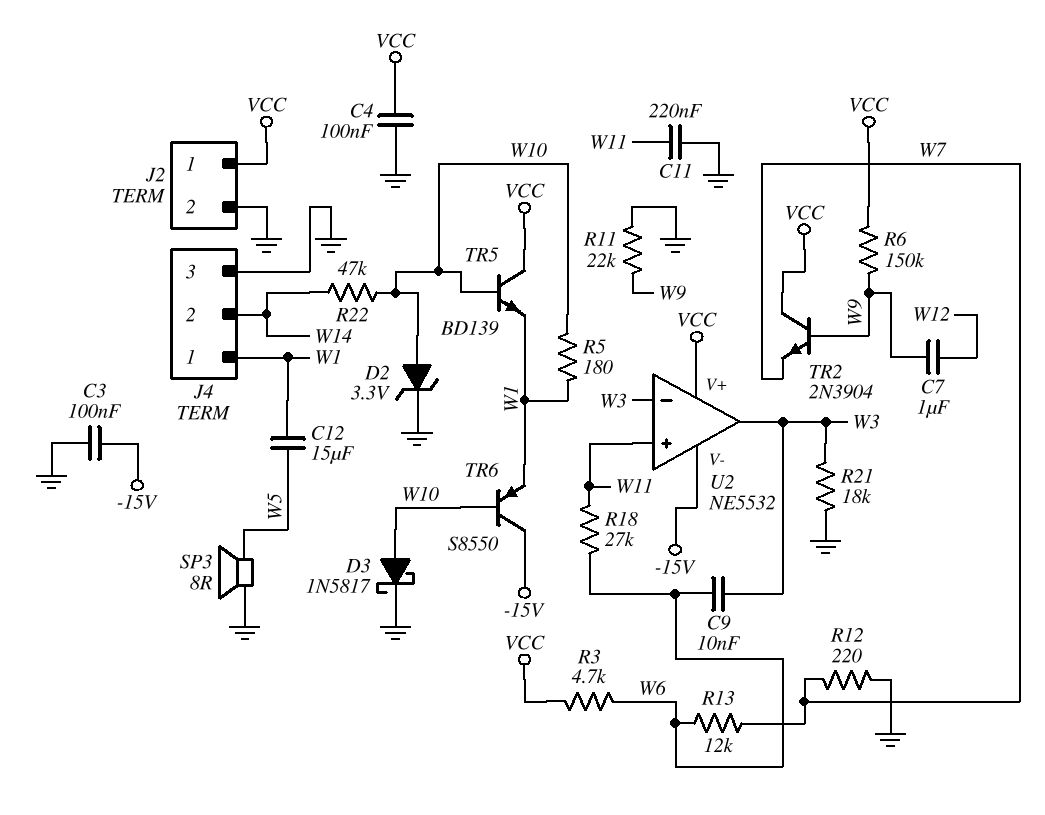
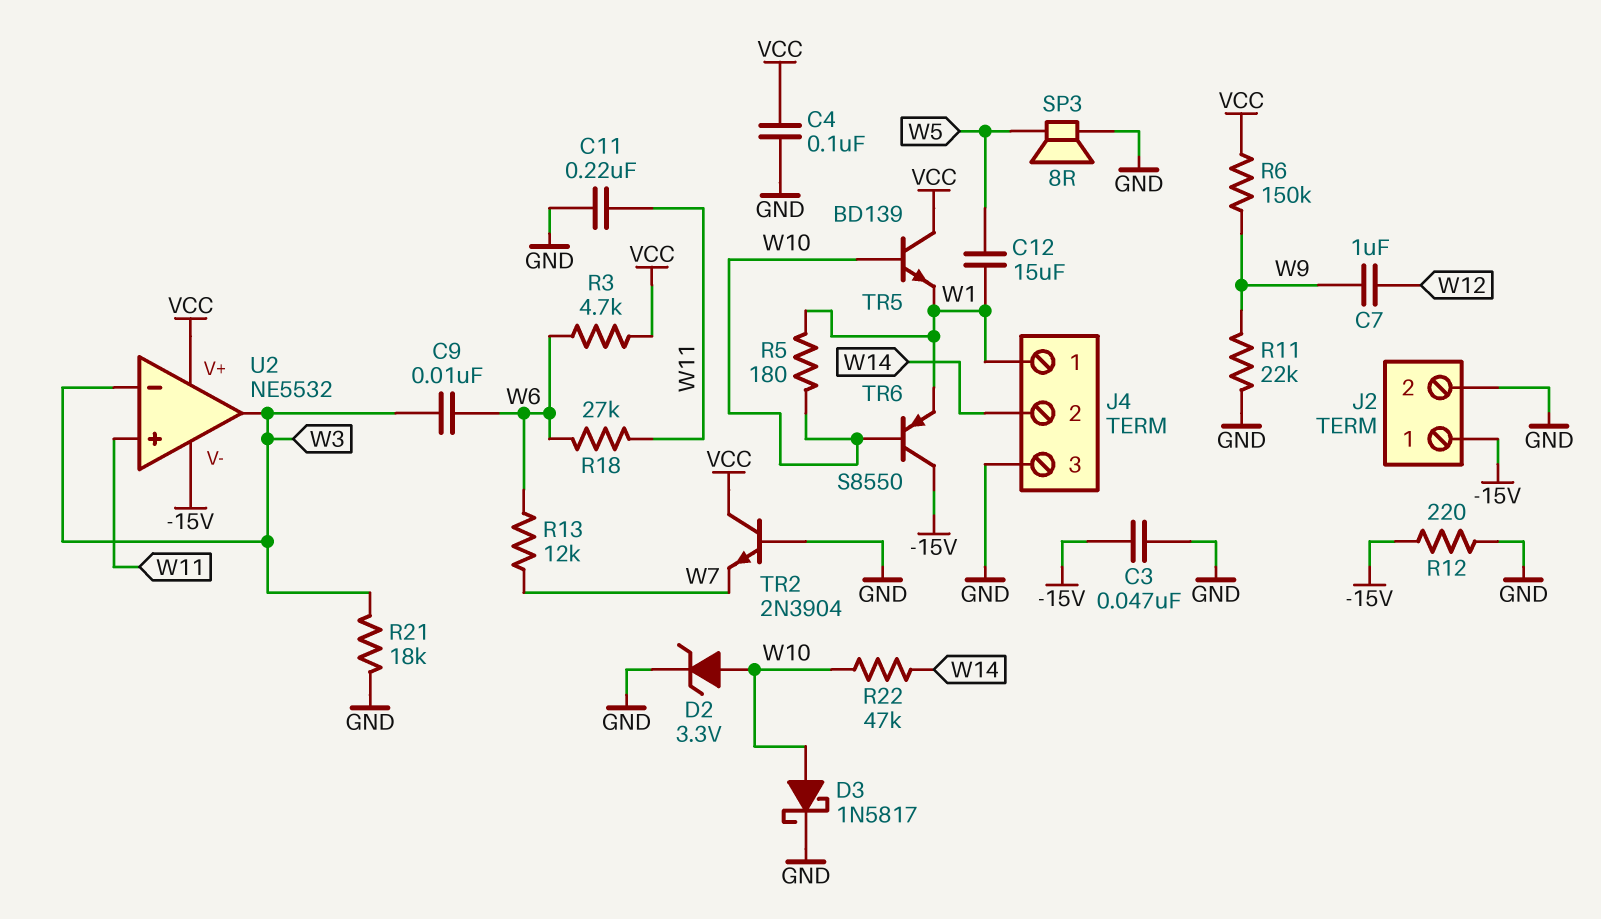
C3: 100nF (-15V, GND) -> 47nF (-15V, GND)
J2 pin 1: VCC -> -15V
R12: 220 (GND, W7) -> 220 (-15V, GND)
TR2: NPN 2N3904 (B W9, C VCC, E W7) -> NPN 2N3904 (B GND, C VCC, E W7)

